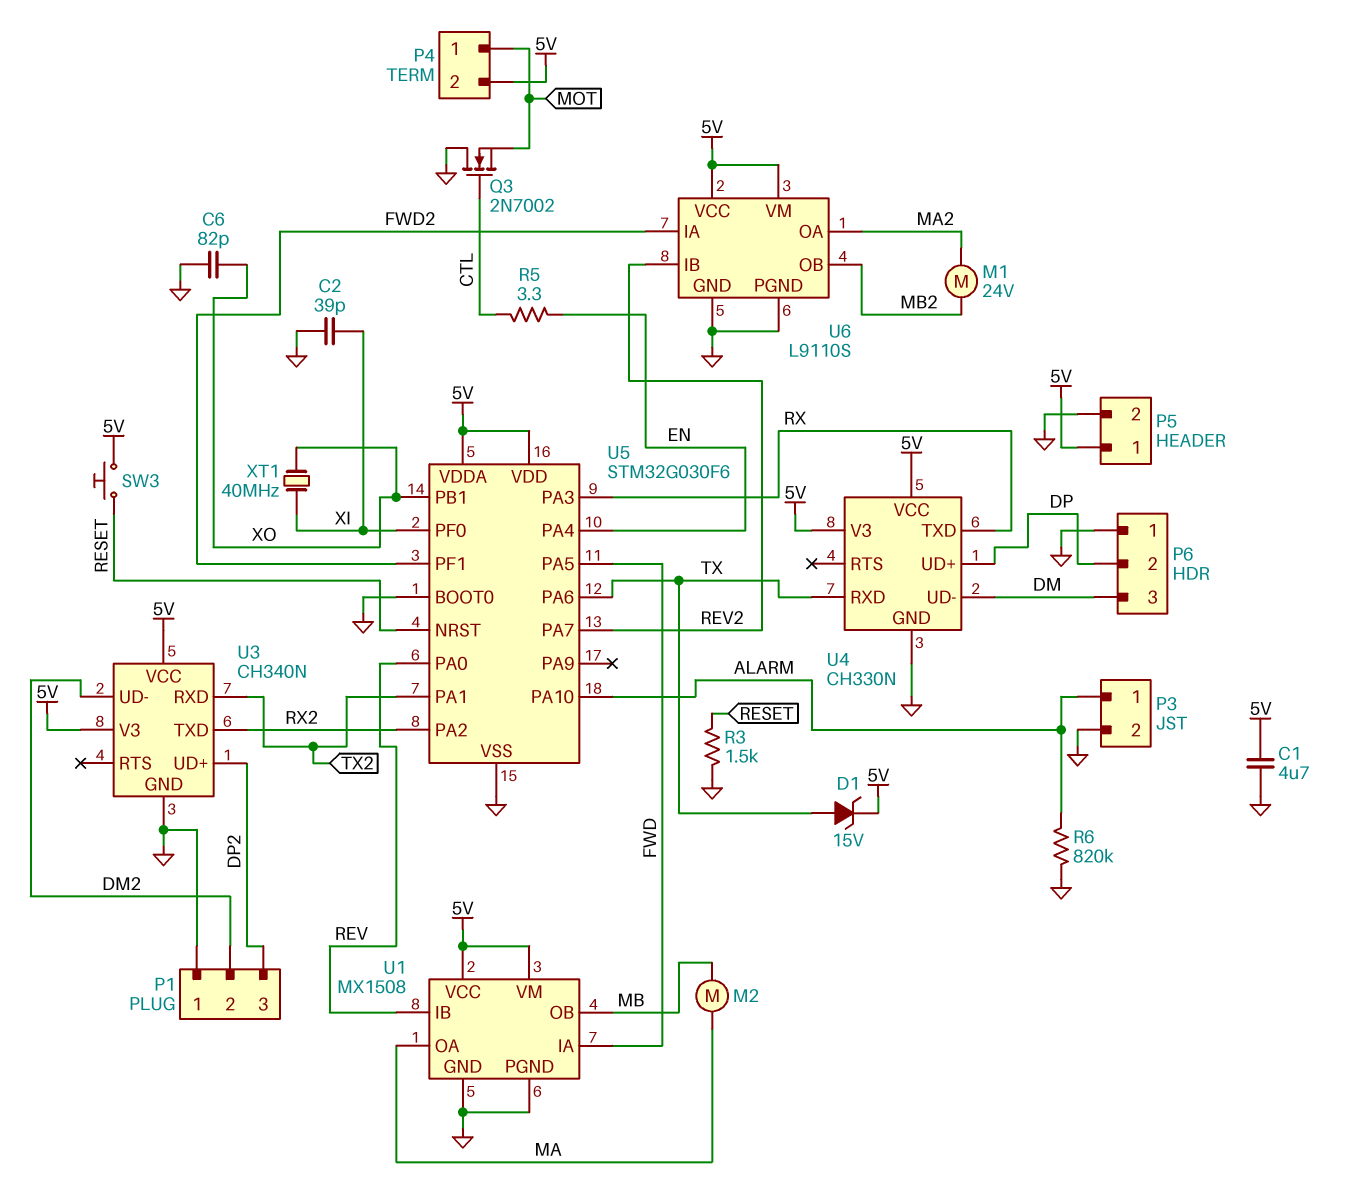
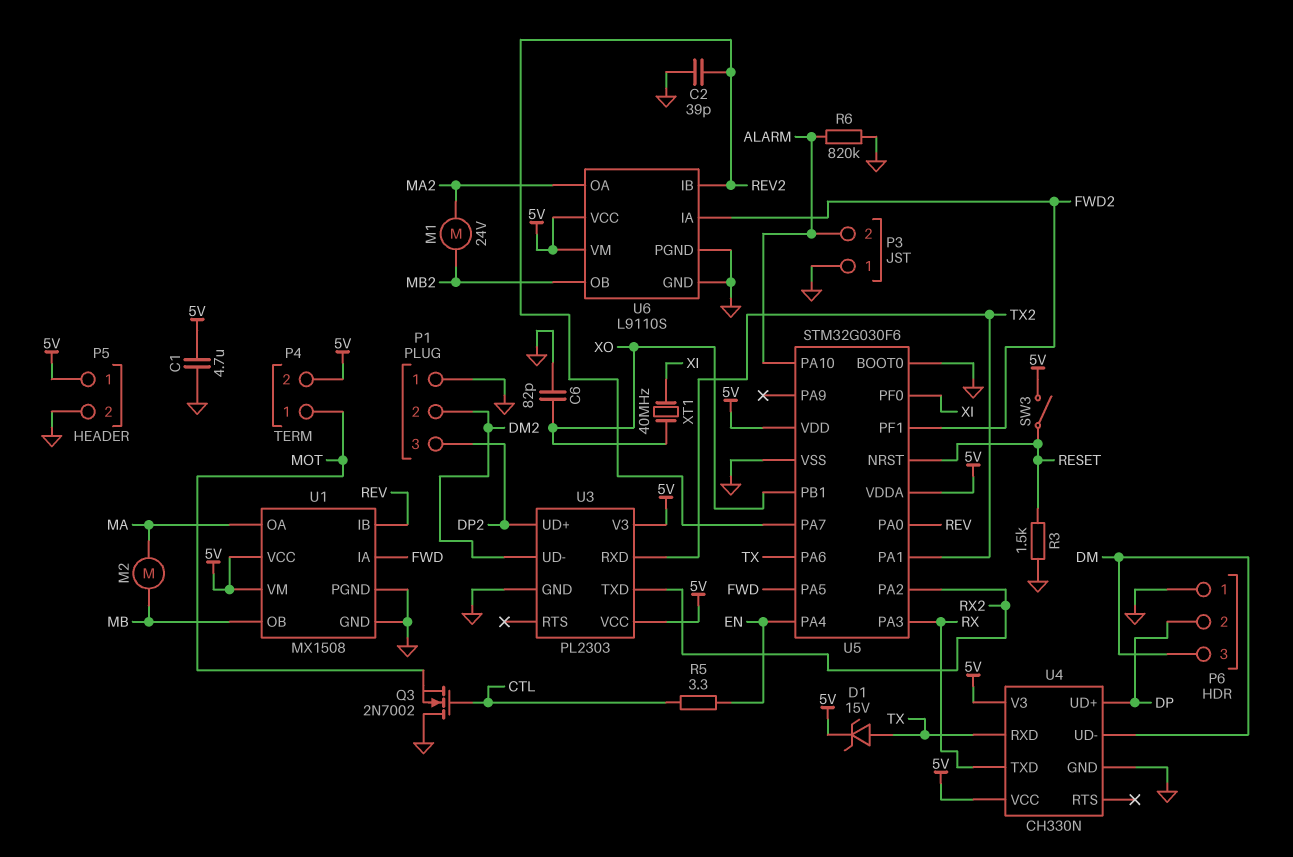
C2: 39pF (GND, XI) -> 39pF (GND, REV2)
P3 pin 1: ALARM -> GND
P3 pin 2: GND -> ALARM
SW3: button (5V, RESET) -> switch (5V, RESET)
U3: CH340N -> PL2303

